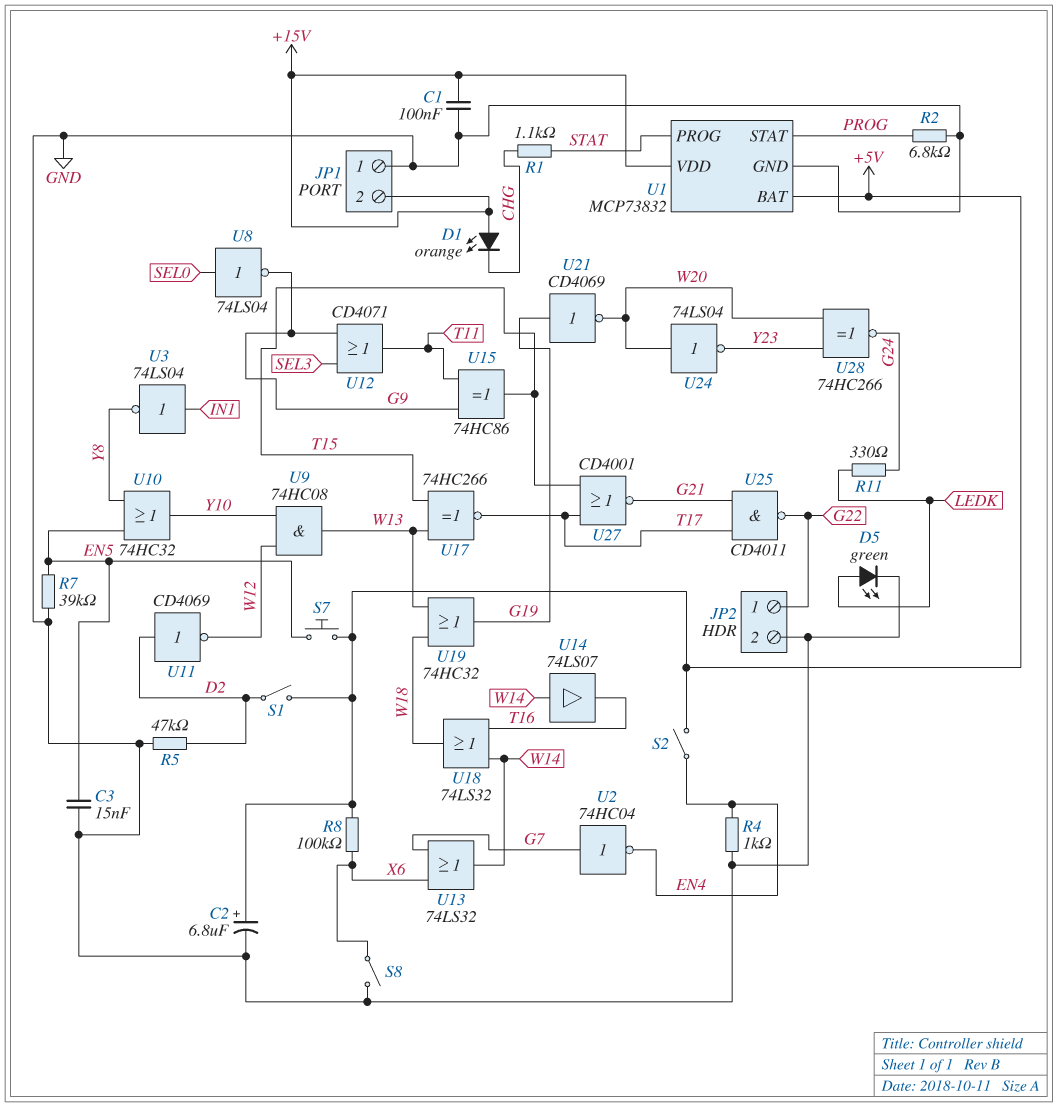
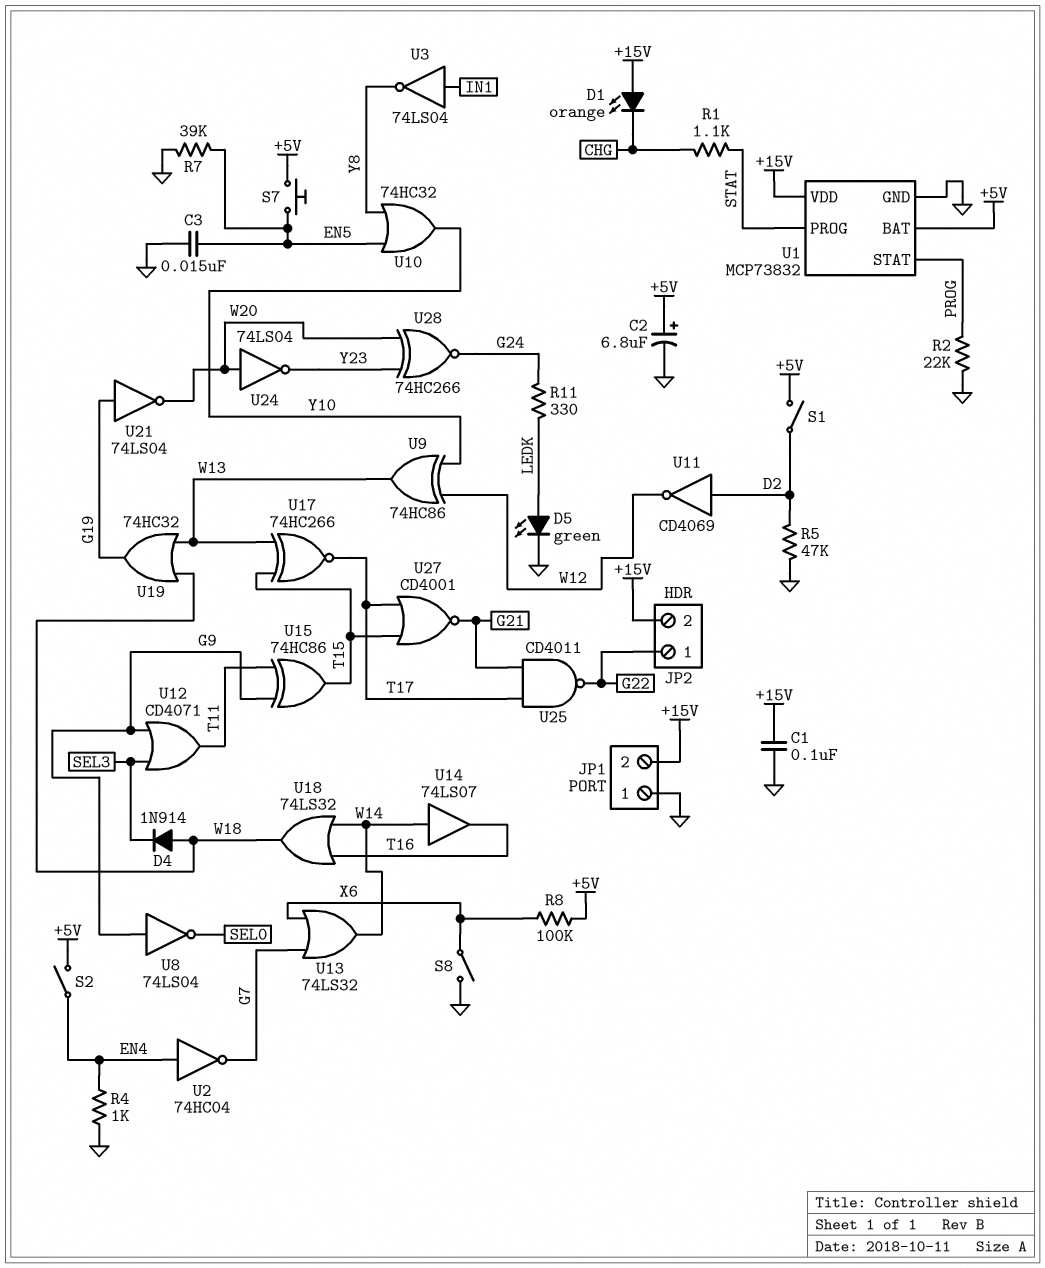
D4: none -> diode 1N914 (A W18, K SEL3)
JP2 pin 2: GND -> +15V
R2: 6.8k (GND, PROG) -> 22k (GND, PROG)
U2: NOT 74HC04 (in G7, out EN4) -> NOT 74HC04 (in EN4, out G7)
U8: NOT 74LS04 (in SEL0, out G9) -> NOT 74LS04 (in G9, out SEL0)
U9: AND 74HC08 (in W12, in Y10, out W13) -> XOR 74HC86 (in W12, in Y10, out W13)
U21: NOT CD4069 (in G19, out W20) -> NOT 74LS04 (in G19, out W20)

